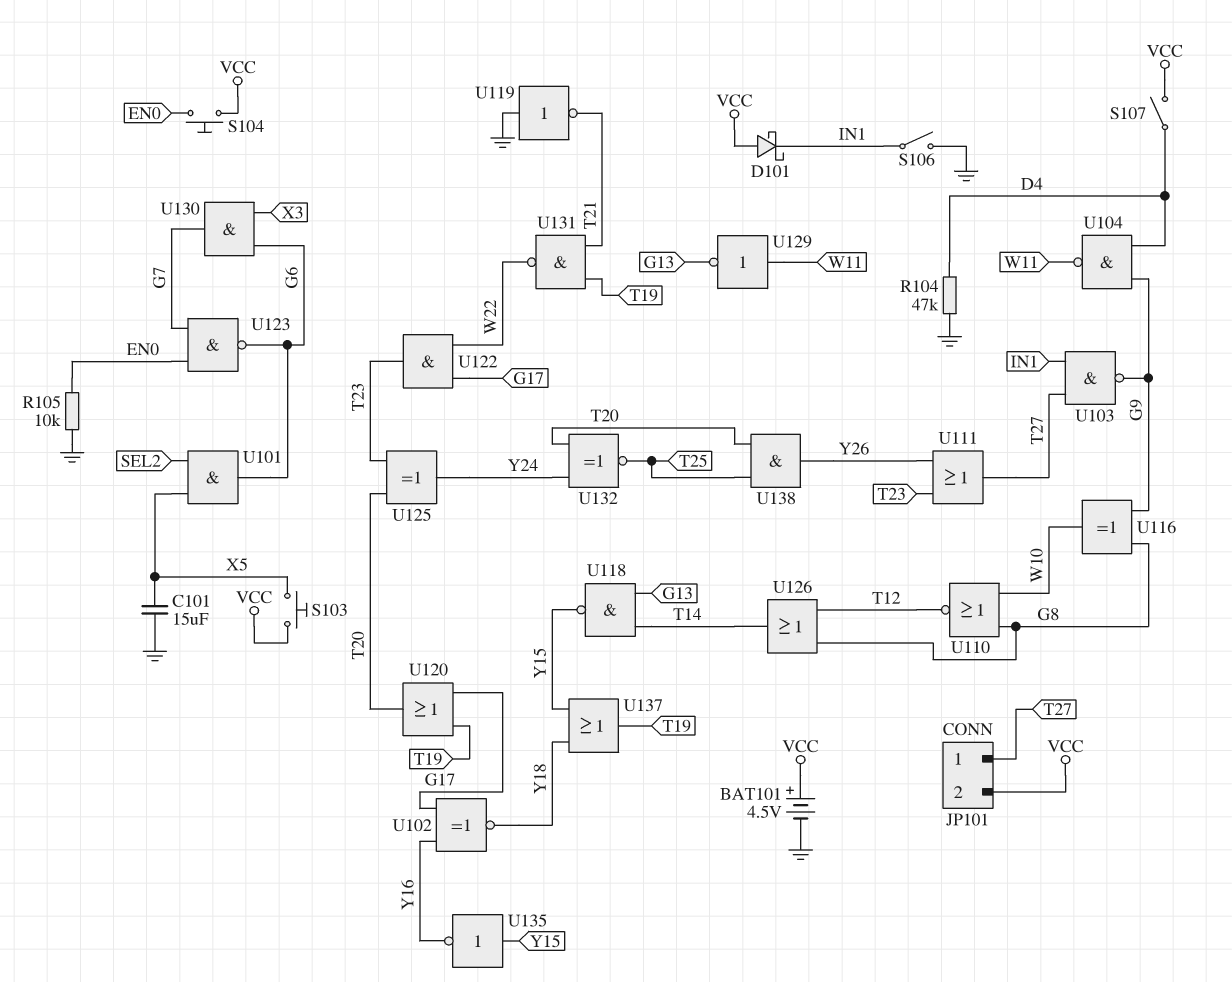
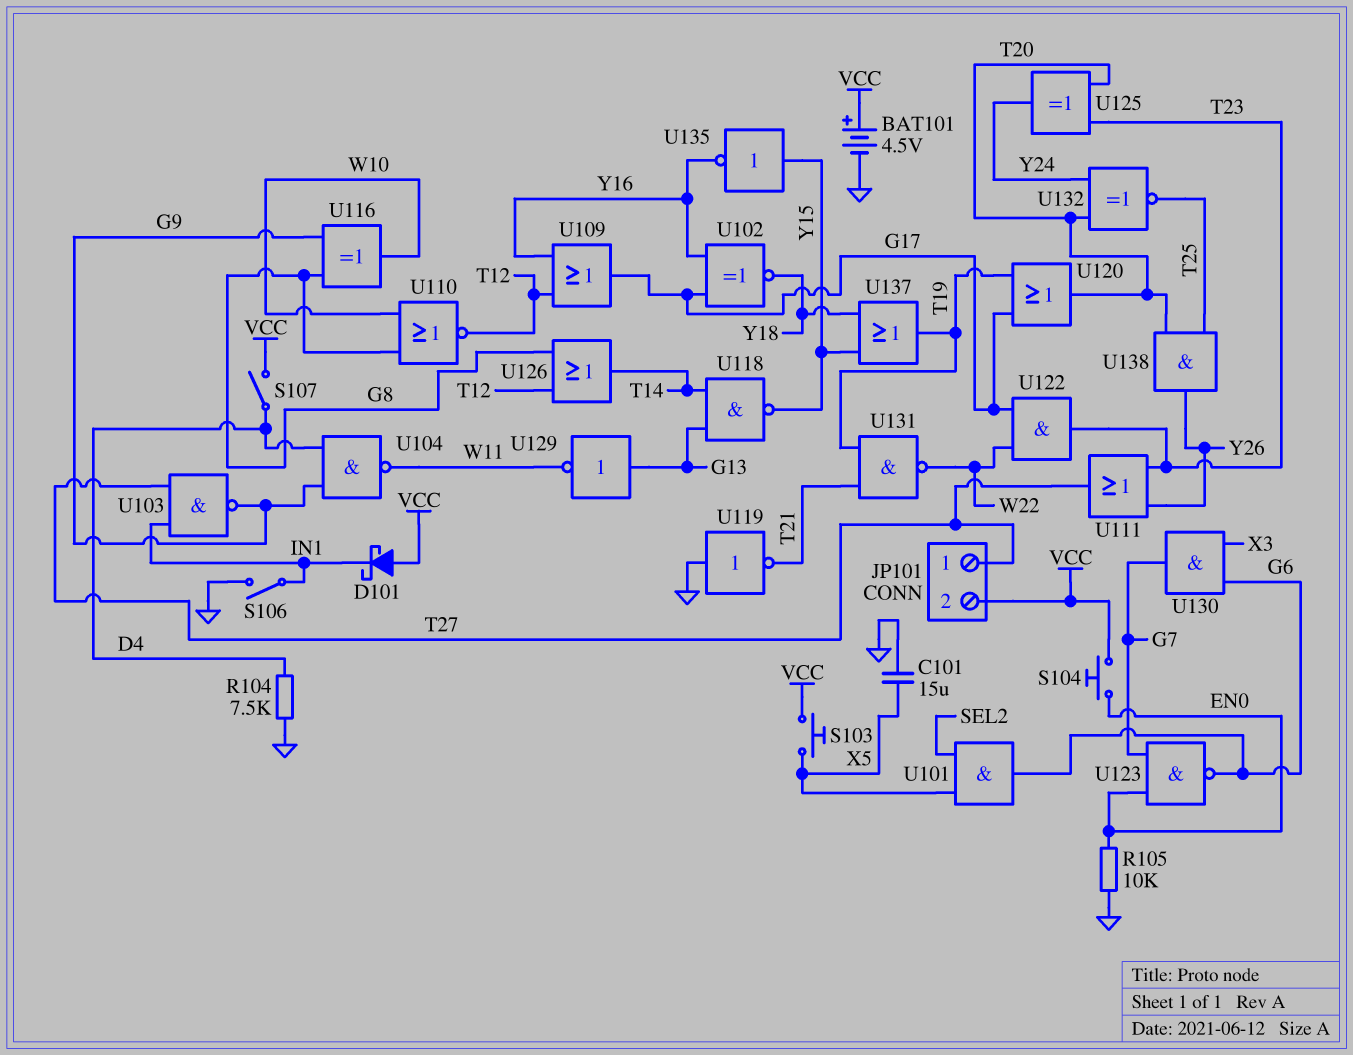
R104: 47k (D4, GND) -> 7.5k (D4, GND)
U109: none -> OR (in T12, in Y16, out G17)
U129: NOT (in W11, out G13) -> NOT (in G13, out W11)

